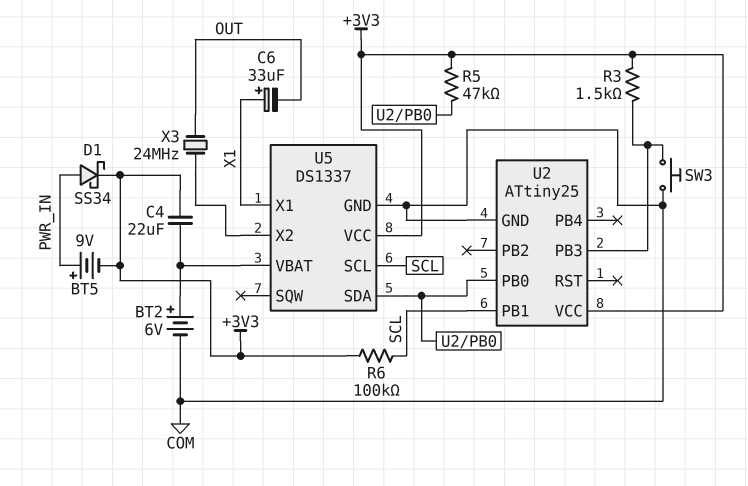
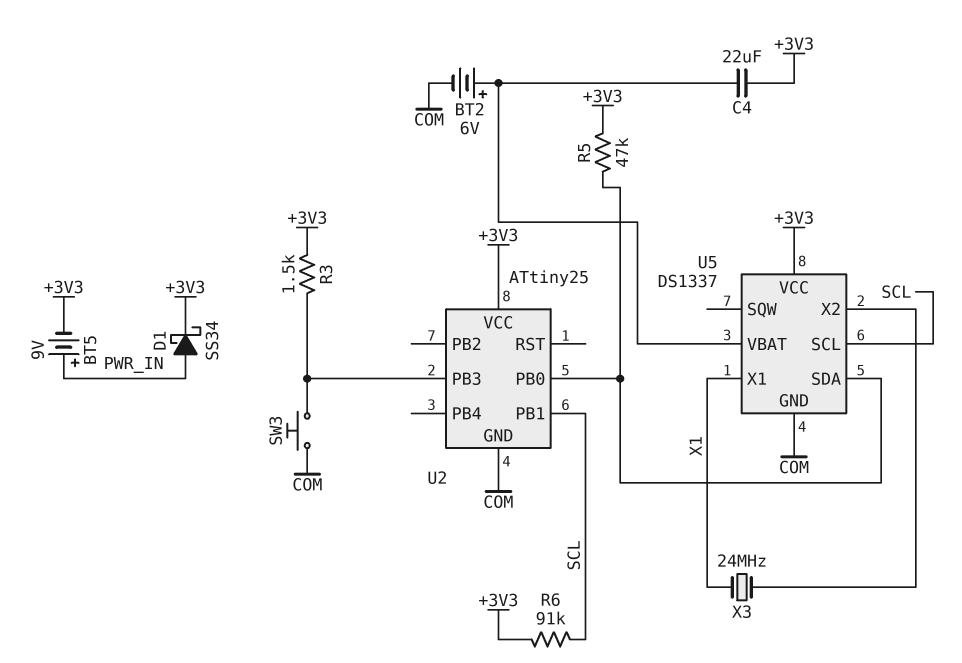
C6: 33uF (plus X1, minus OUT) -> none
R6: 100k (+3V3, SCL) -> 91k (+3V3, SCL)
X3: 24MHz (OUT, U5/X2) -> 24MHz (U5/X2, X1)

